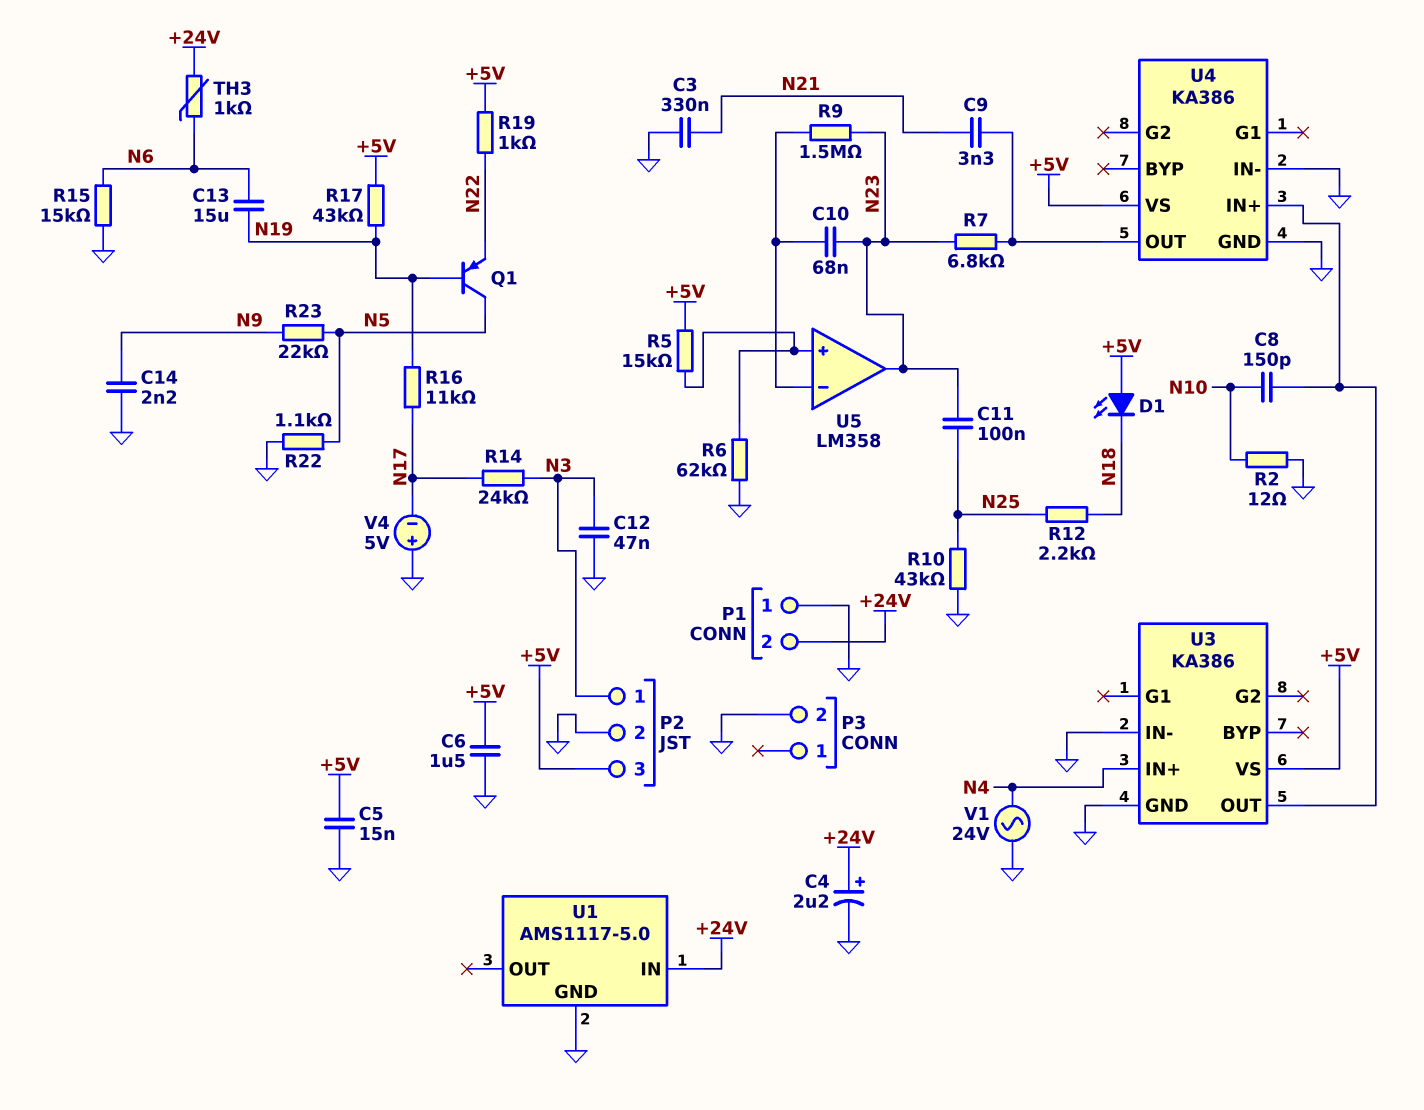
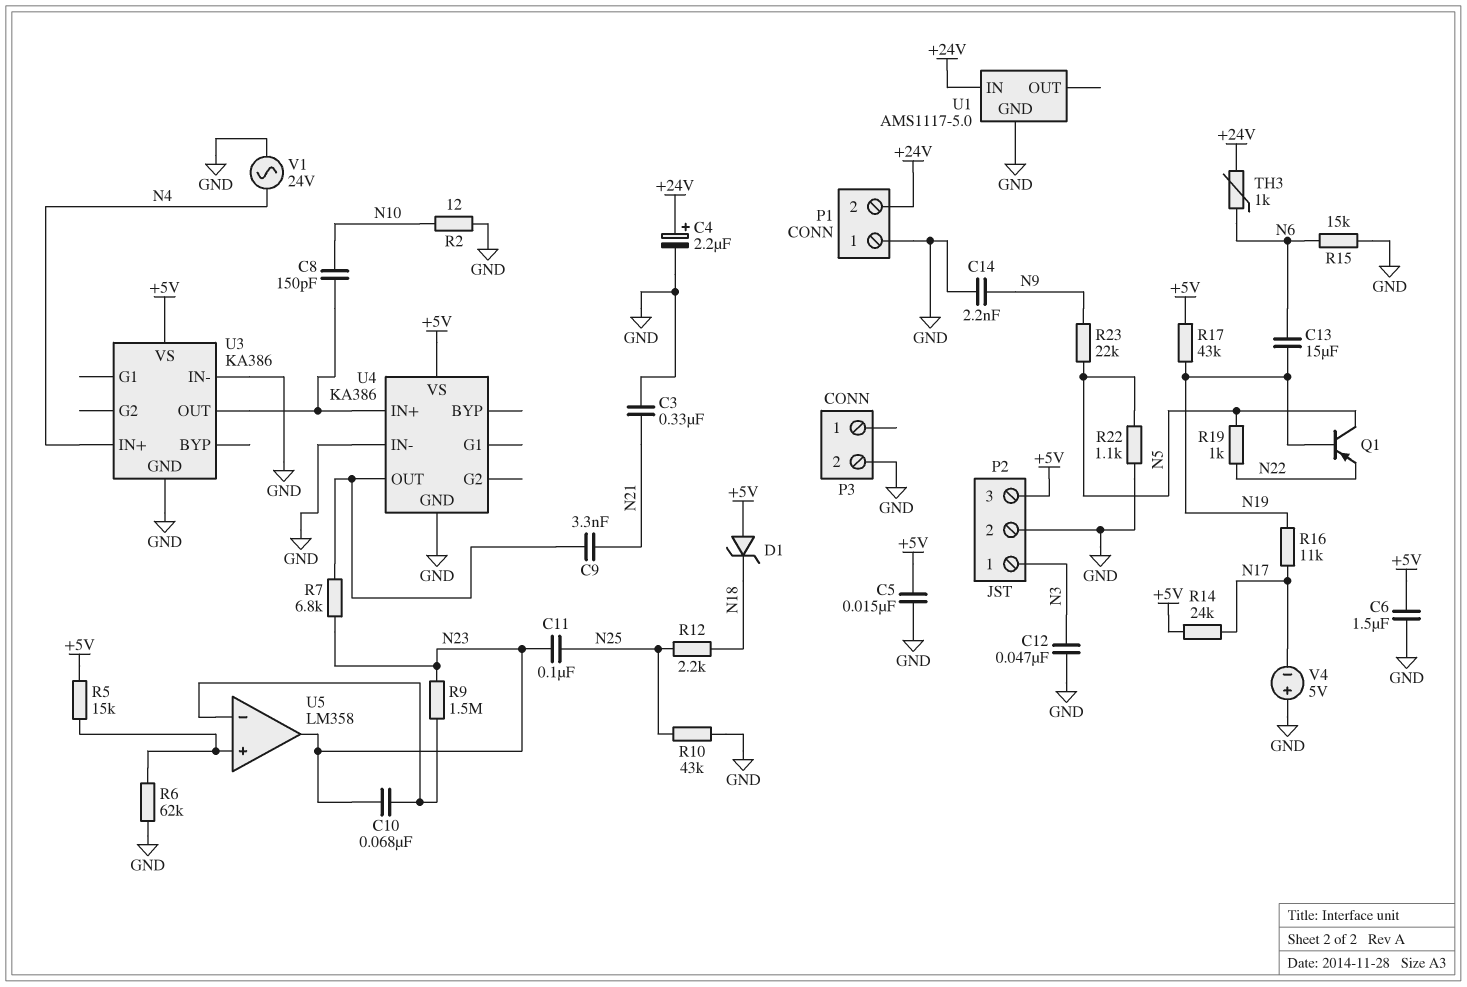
D1: LED (A +5V, K N18) -> zener (A +5V, K N18)
R14: 24k (N3, N17) -> 24k (+5V, N17)
R19: 1k (+5V, N22) -> 1k (N5, N22)

